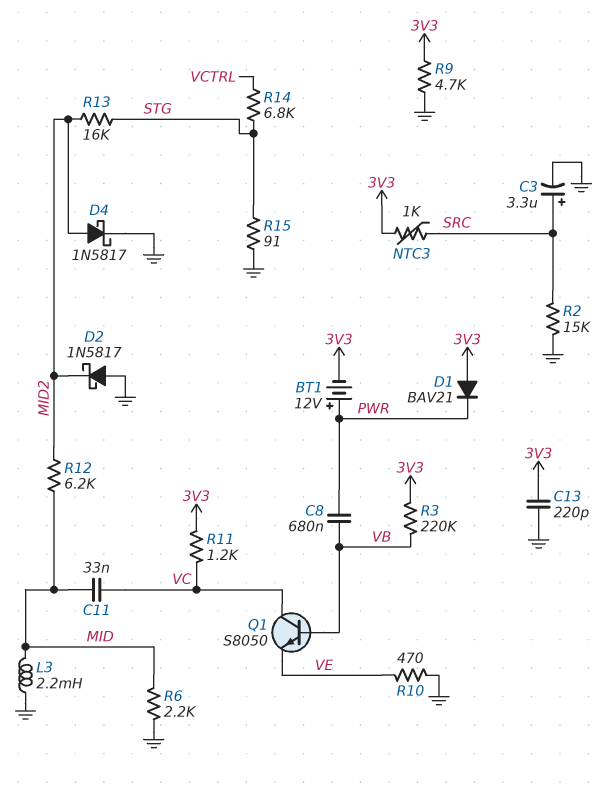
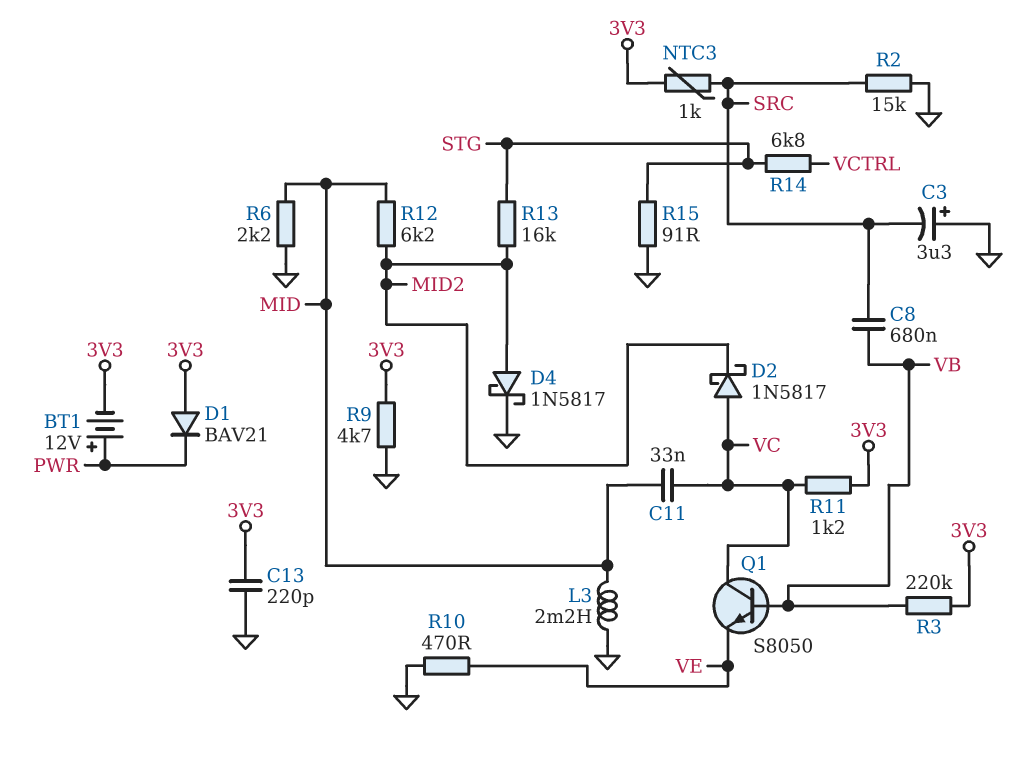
C3: 3.3uF (plus SRC, minus GND) -> 3.3uF (plus GND, minus SRC)
C8: 680nF (PWR, VB) -> 680nF (SRC, VB)
D2: schottky 1N5817 (A GND, K MID2) -> schottky 1N5817 (A VC, K MID2)

